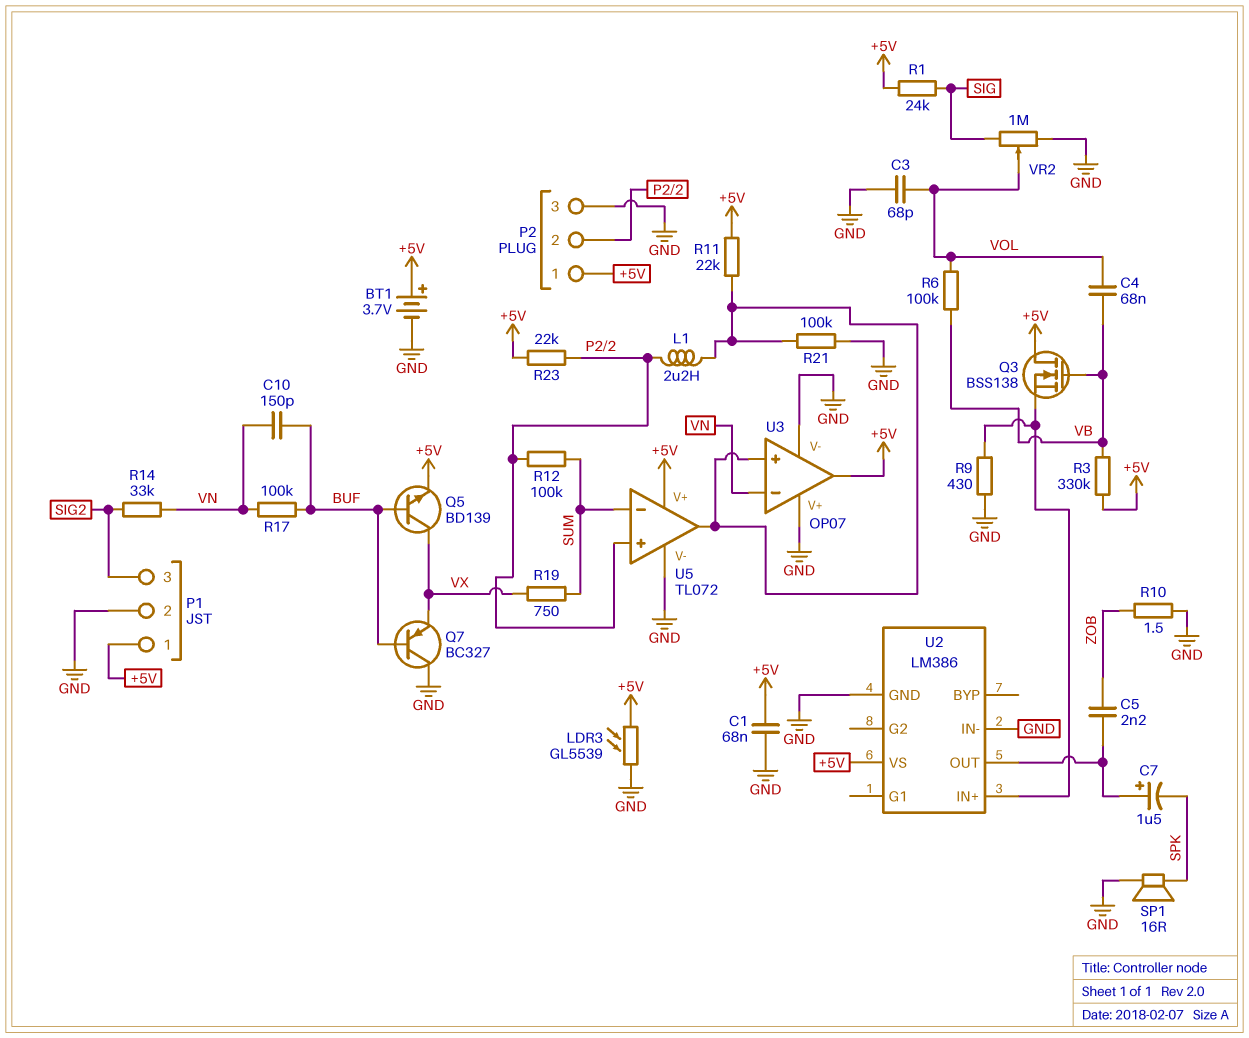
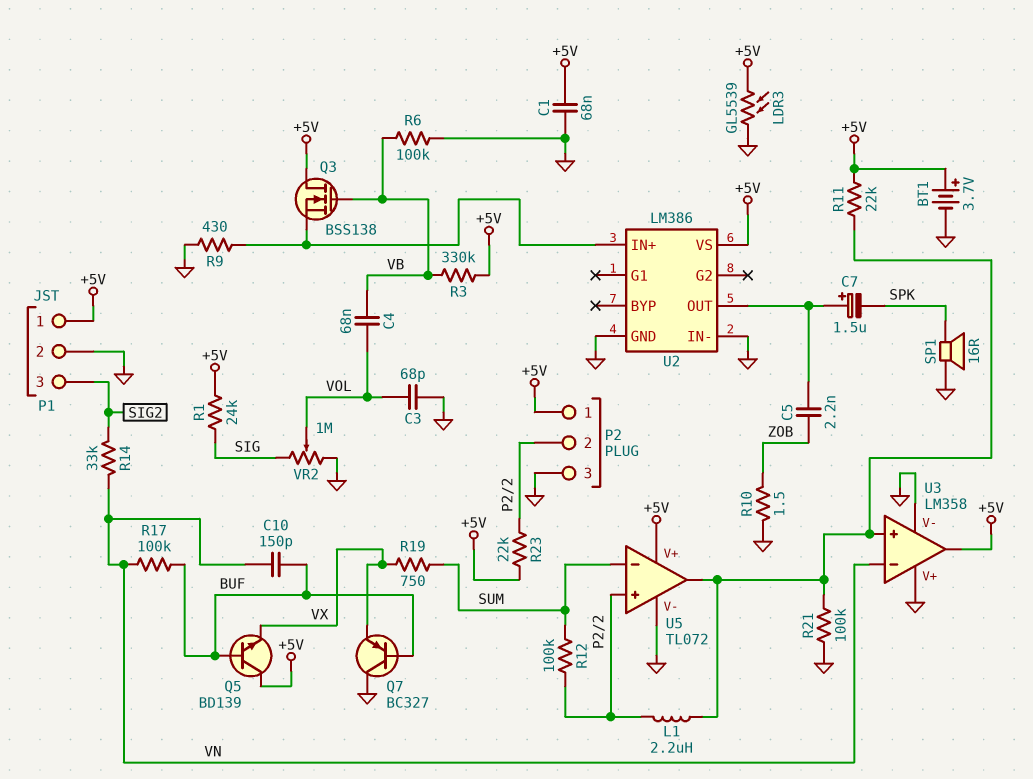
Q5: NPN BD139 (B BUF, C VX, E +5V) -> NPN BD139 (B BUF, C +5V, E VX)
R6: 100k (VB, VOL) -> 100k (GND, VB)
U3: OP07 -> LM358

